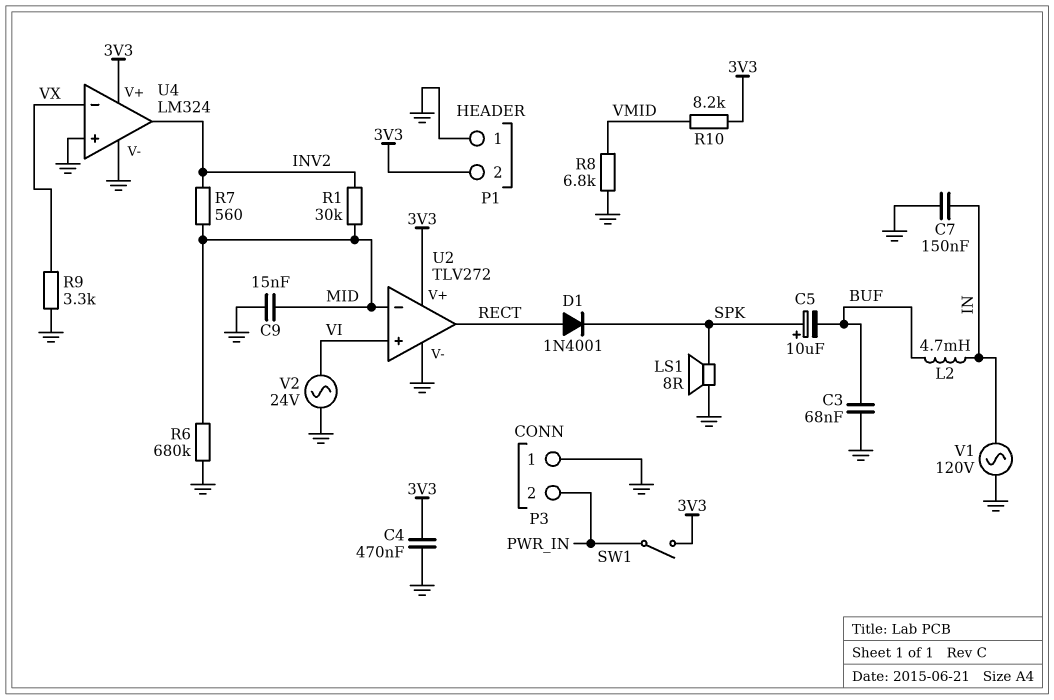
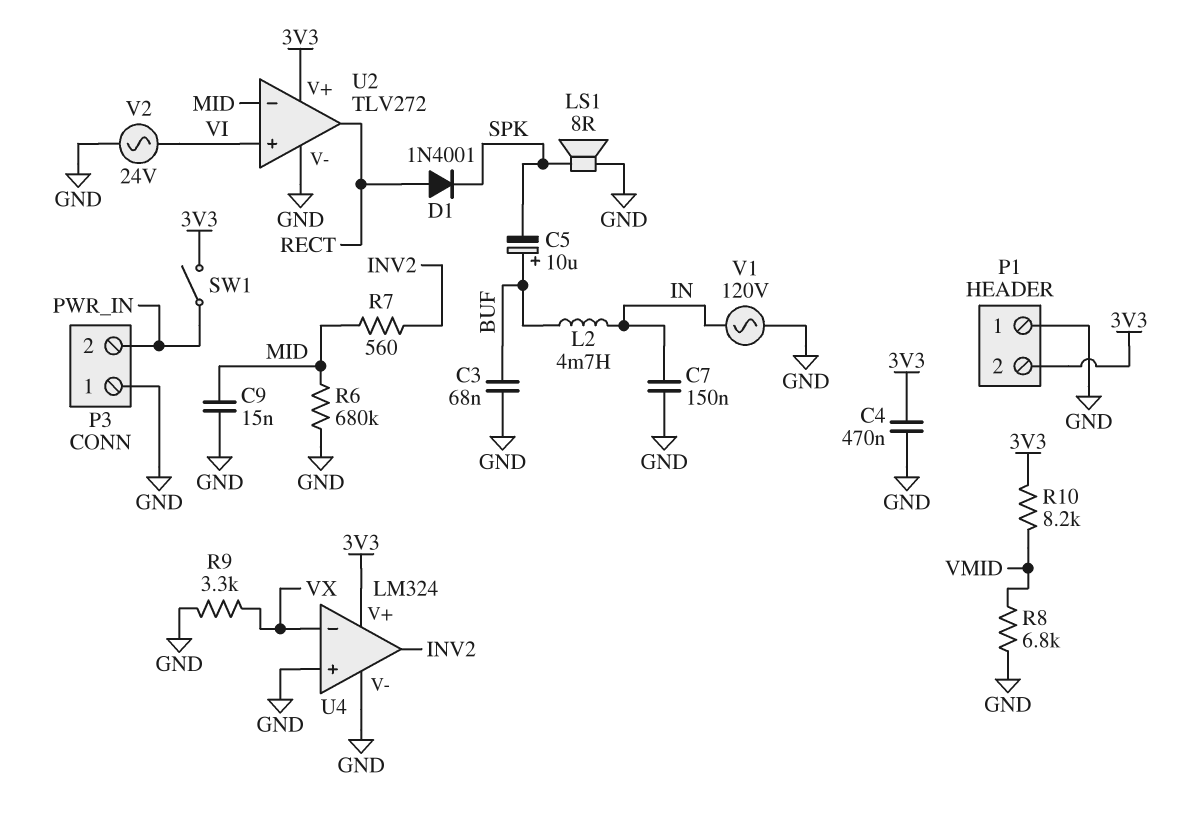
C5: 10uF (plus SPK, minus BUF) -> 10uF (plus BUF, minus SPK)
R1: 30k (INV2, MID) -> none

